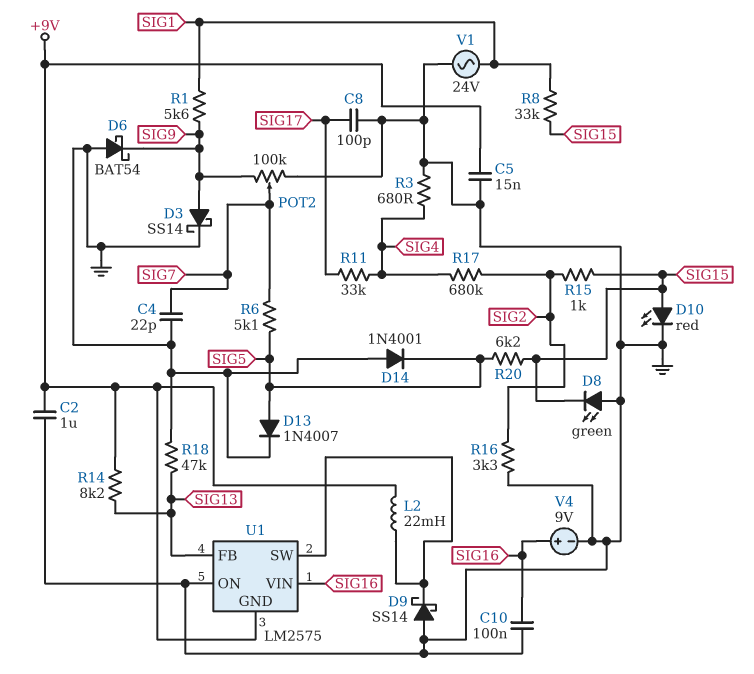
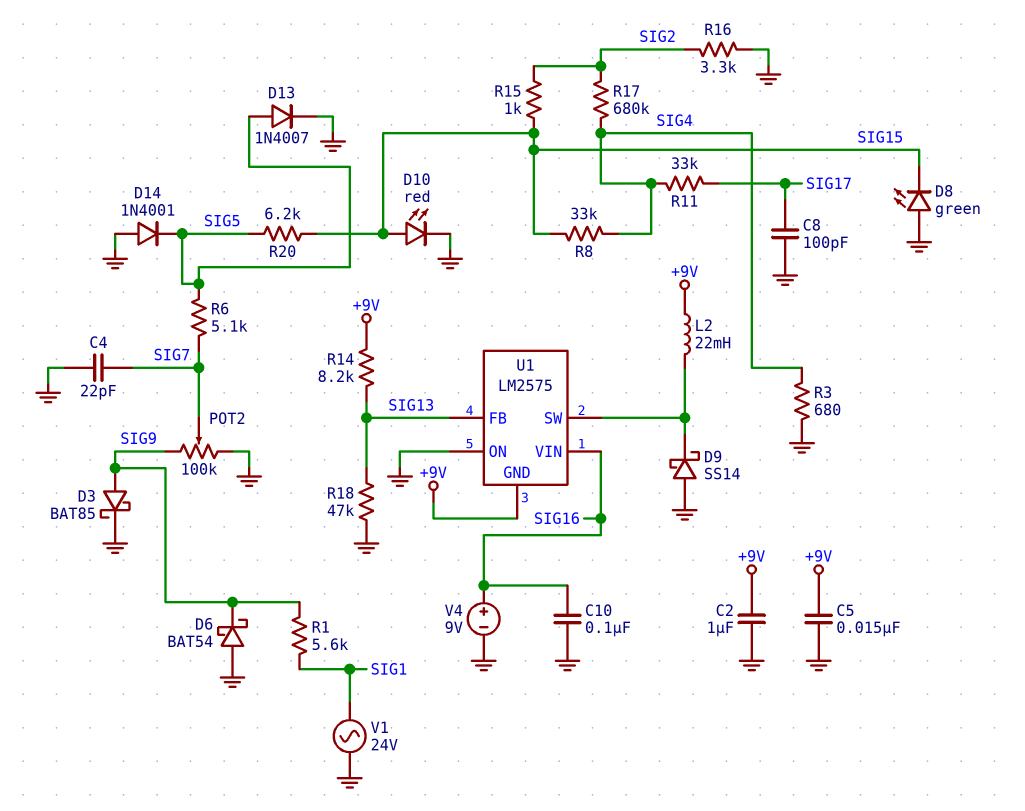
D3: schottky SS14 (A SIG9, K GND) -> schottky BAT85 (A SIG9, K GND)
R8: 33k (SIG1, SIG15) -> 33k (SIG4, SIG15)

